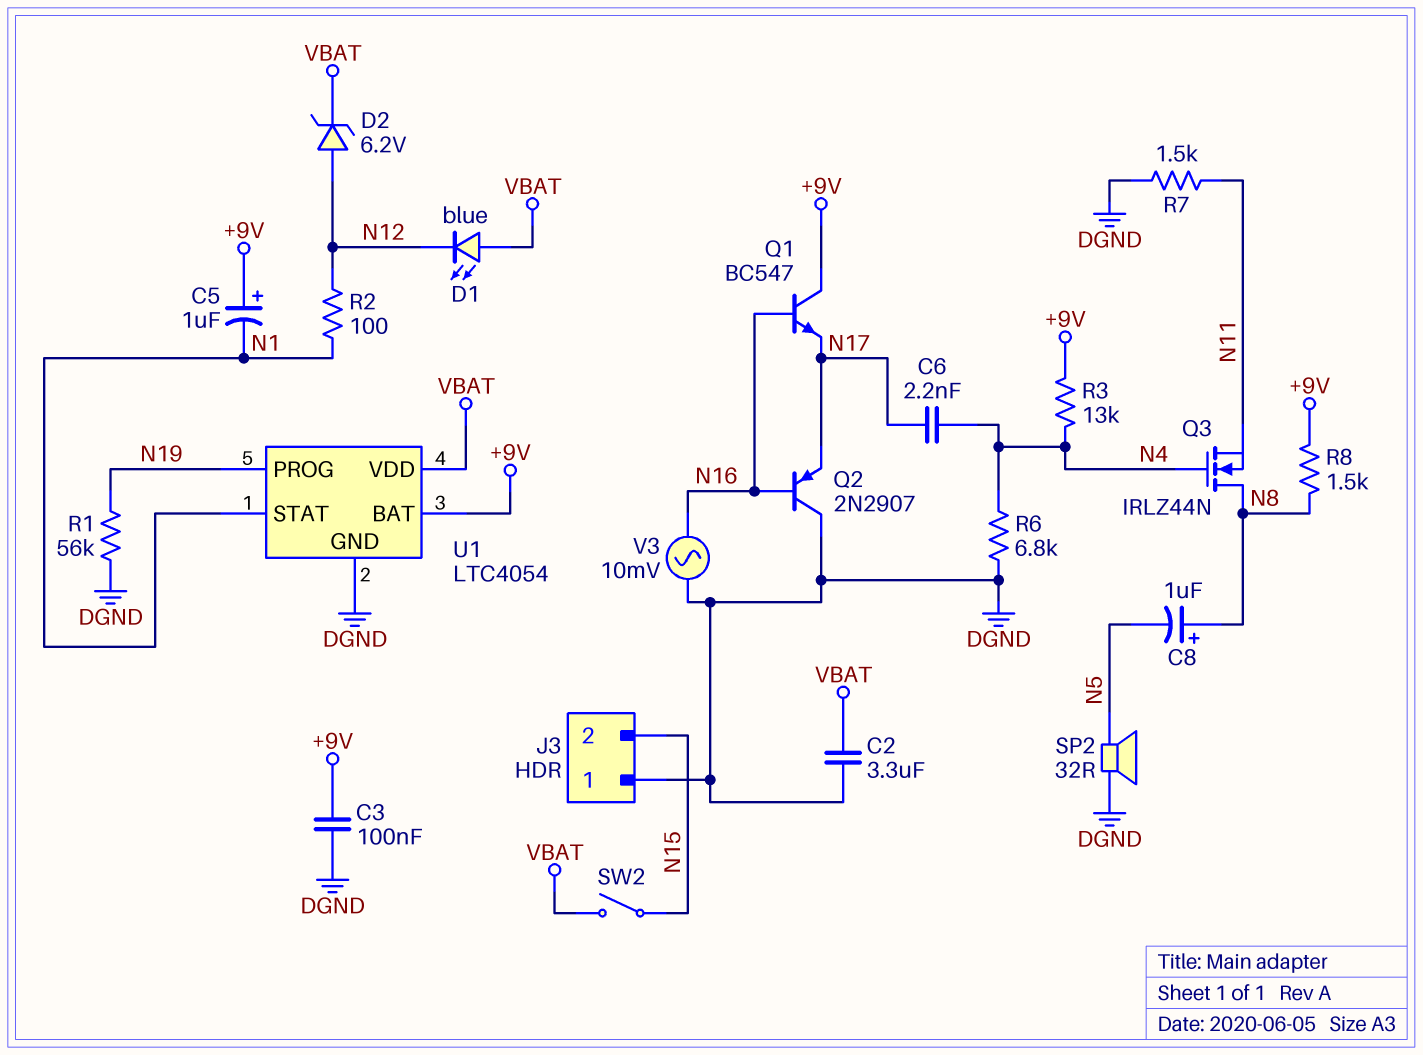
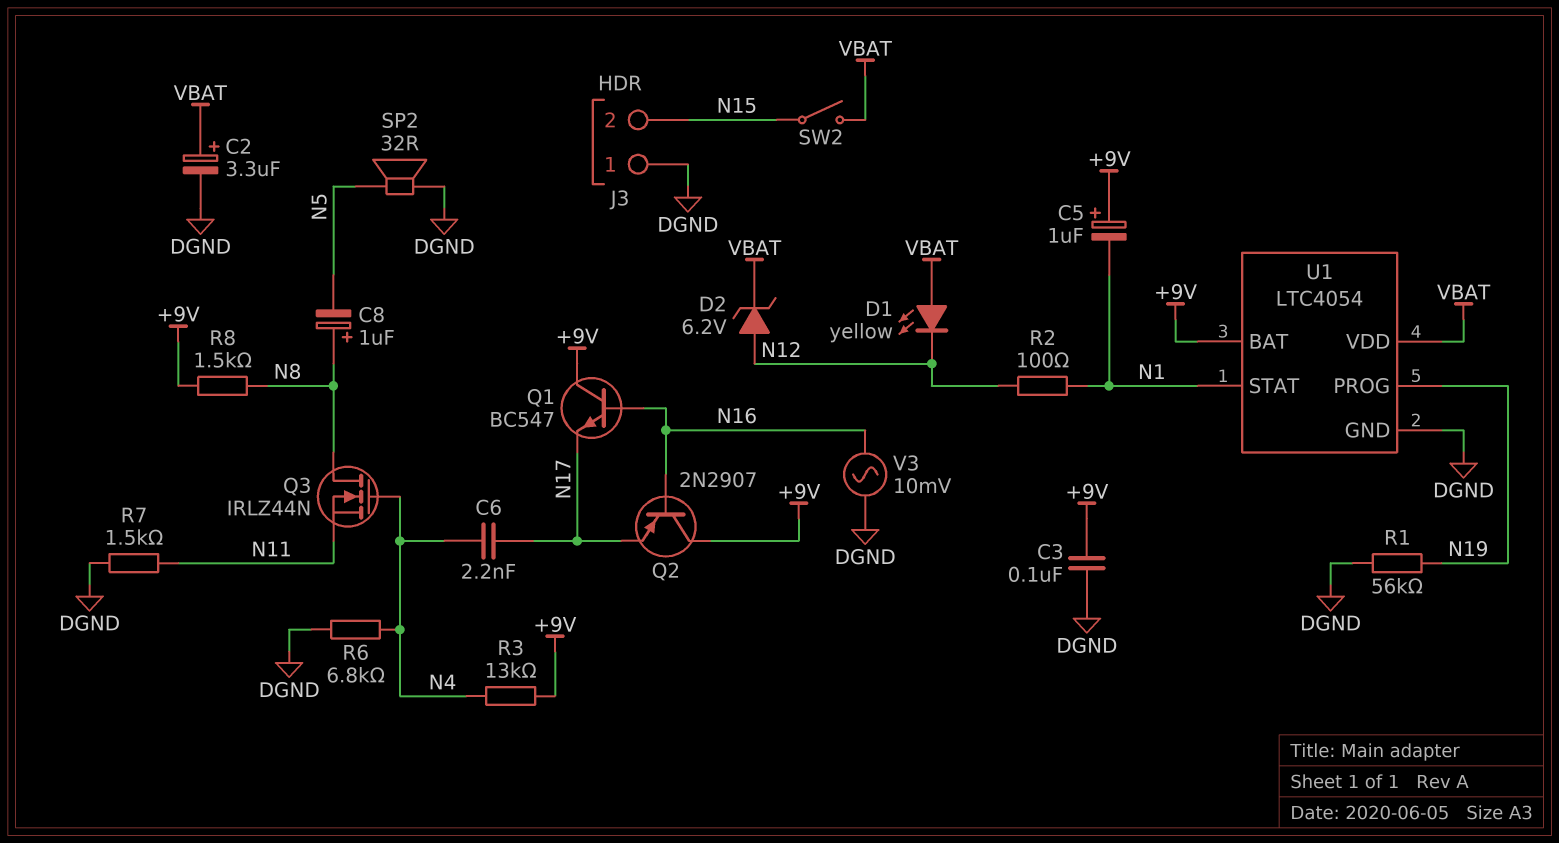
C2: 3.3uF (DGND, VBAT) -> 3.3uF (plus VBAT, minus DGND)
D1: LED blue (A VBAT, K N12) -> LED yellow (A VBAT, K N12)
Q2: PNP 2N2907 (B N16, C DGND, E N17) -> PNP 2N2907 (B N16, C +9V, E N17)

